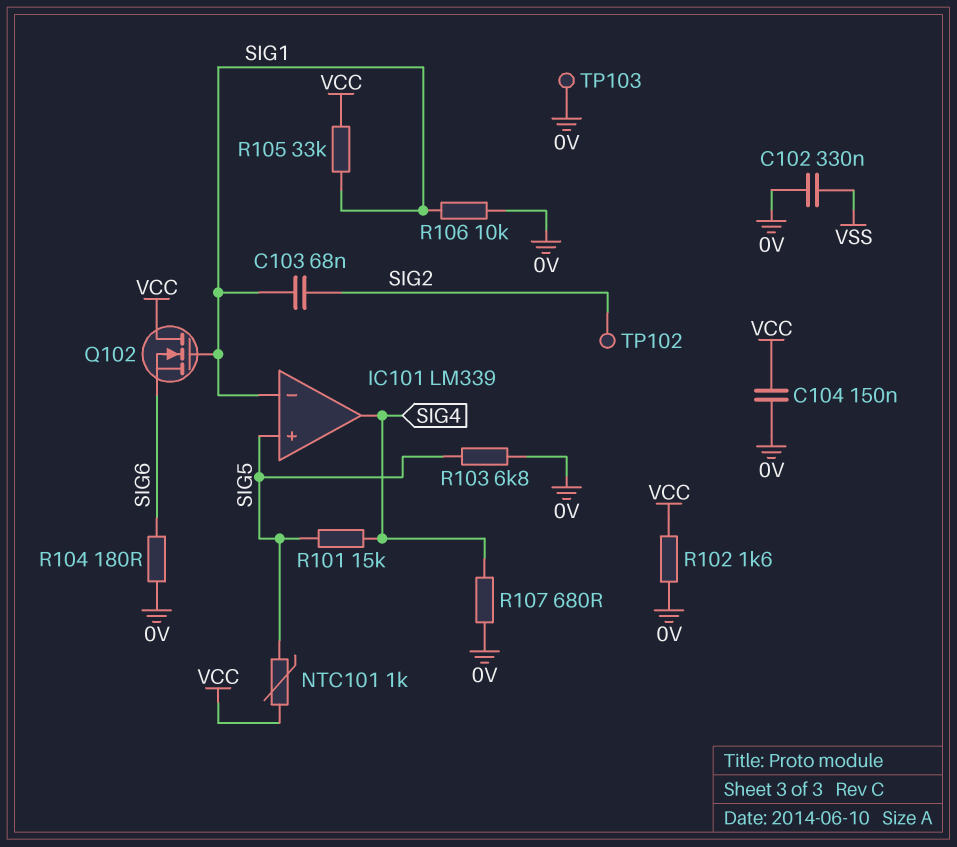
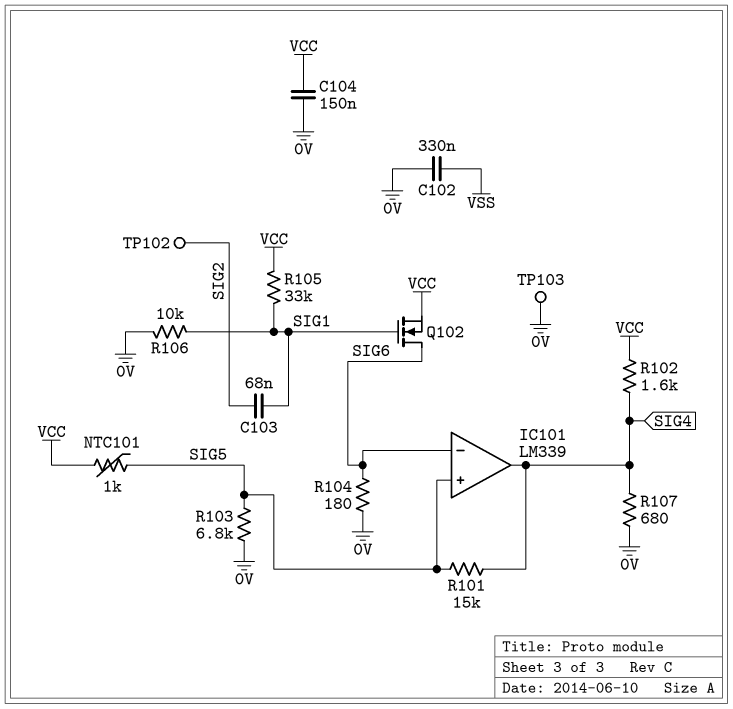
IC101 pin in-: SIG1 -> SIG6
Q102: NMOS (G SIG1, D VCC, S SIG6) -> NMOS (G SIG1, D SIG6, S VCC)
R102: 1.6k (0V, VCC) -> 1.6k (SIG4, VCC)

